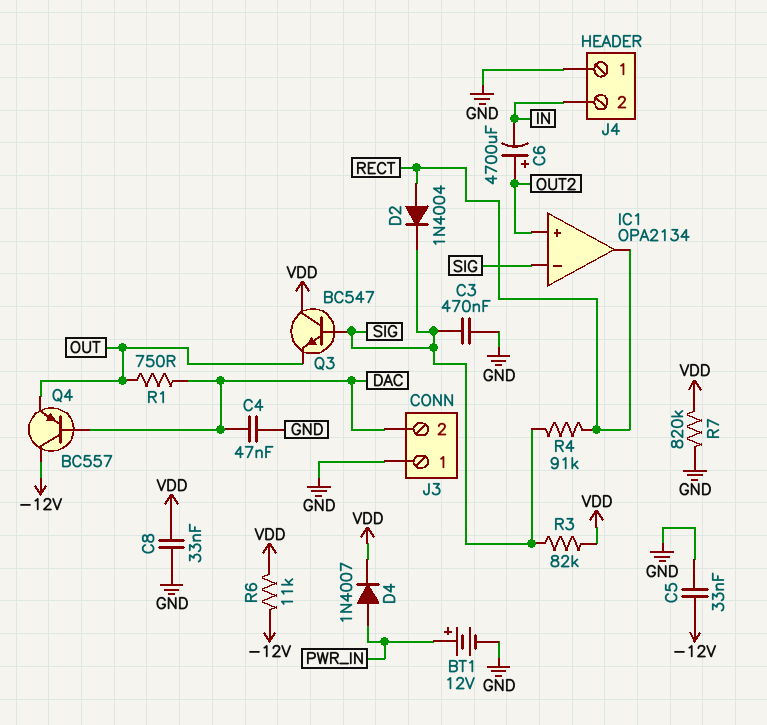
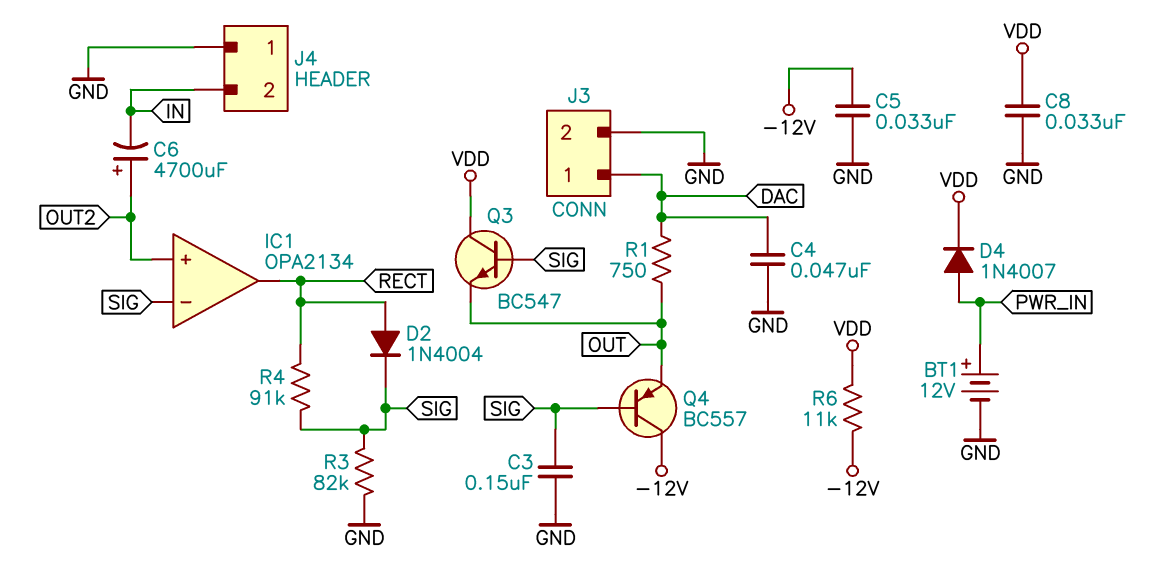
C3: 470nF (GND, SIG) -> 150nF (GND, SIG)
J3 pin 1: GND -> DAC
J3 pin 2: DAC -> GND
Q4: PNP BC557 (B DAC, C -12V, E OUT) -> PNP BC557 (B SIG, C -12V, E OUT)
R3: 82k (SIG, VDD) -> 82k (GND, SIG)
R7: 820k (GND, VDD) -> none

